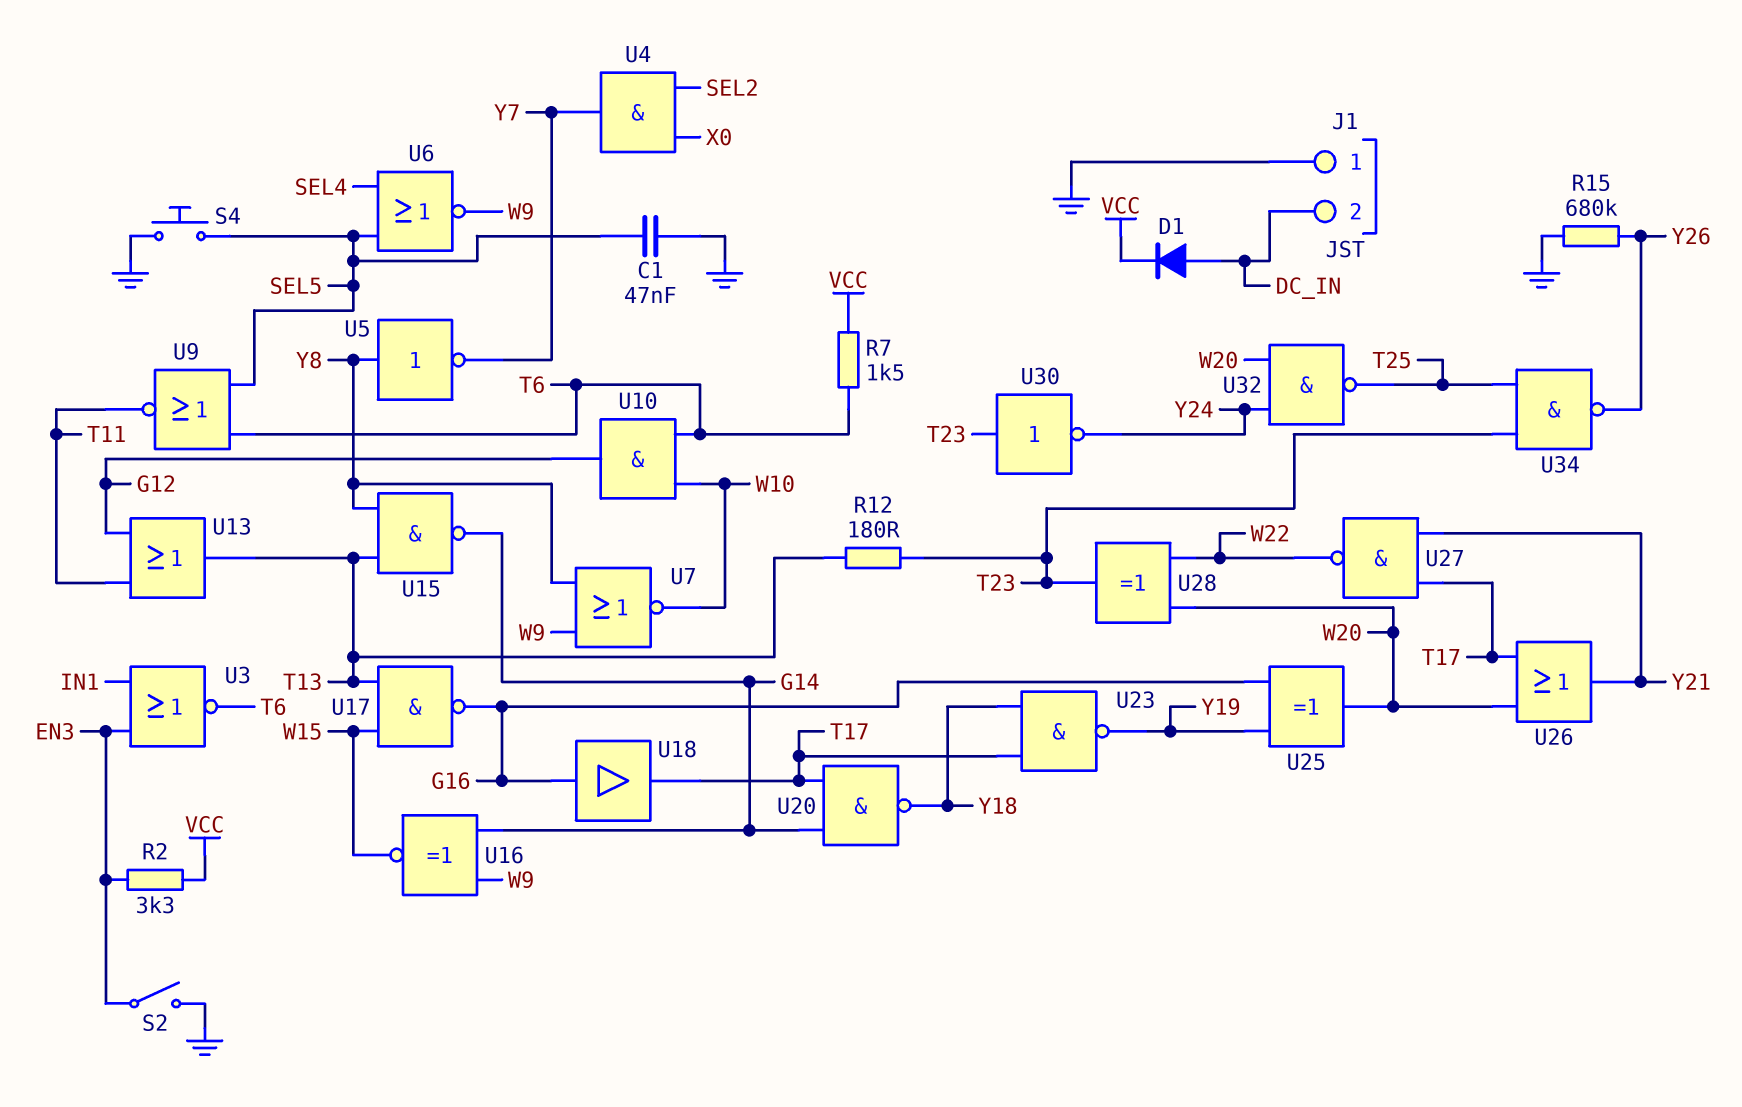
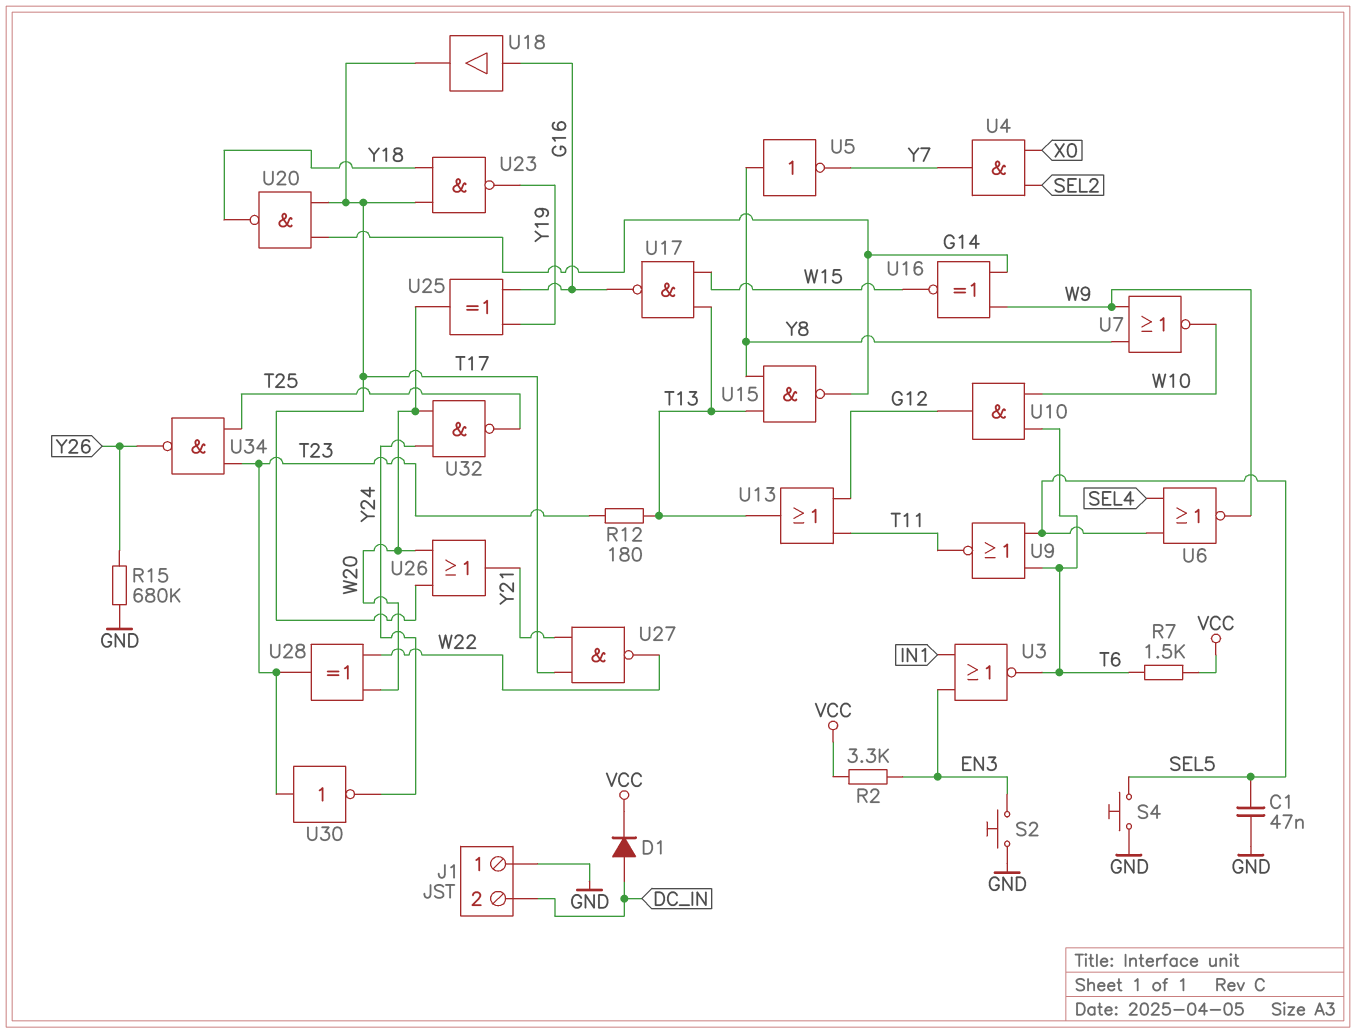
S2: switch (EN3, GND) -> button (EN3, GND)

